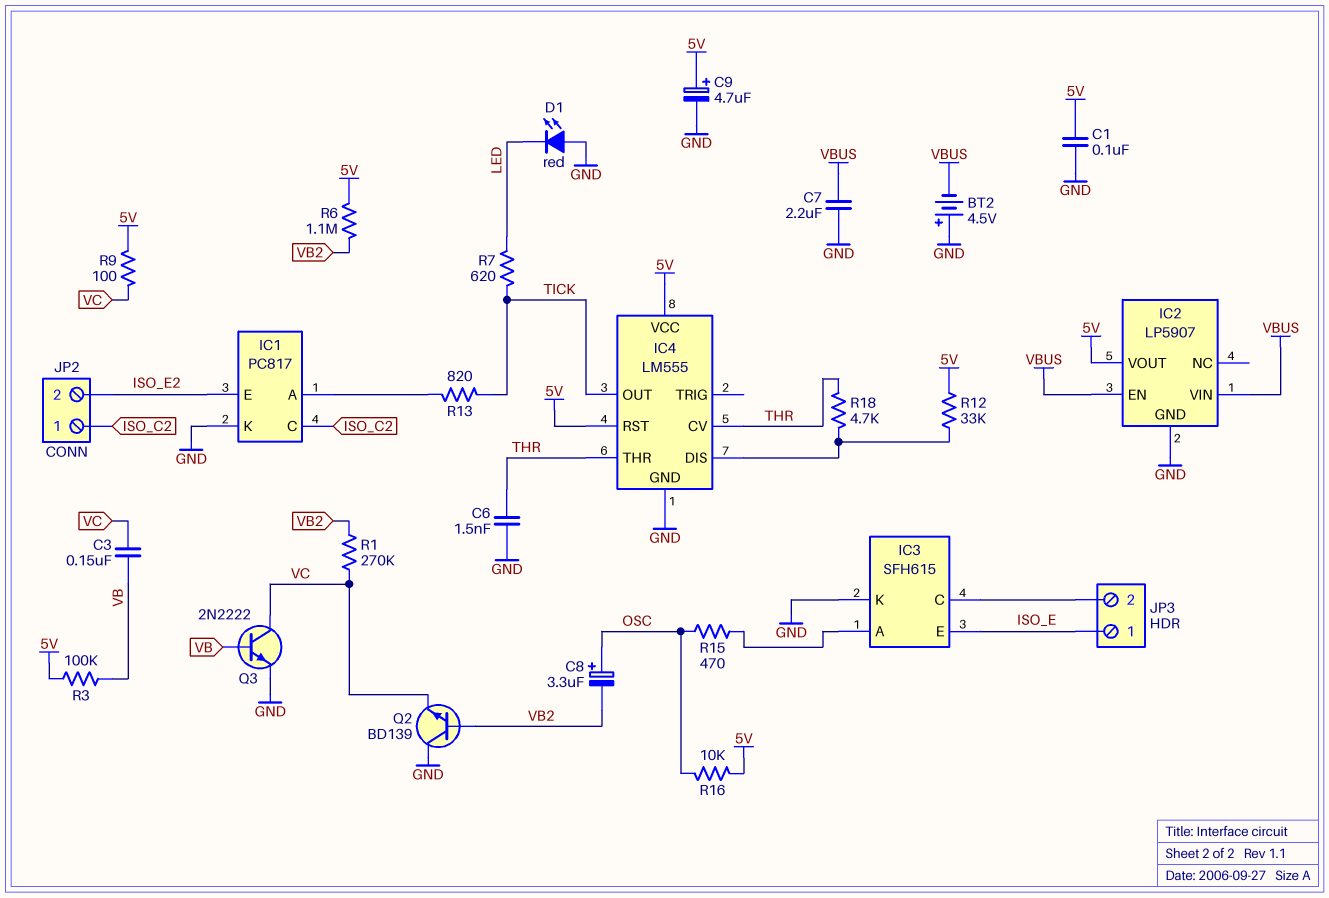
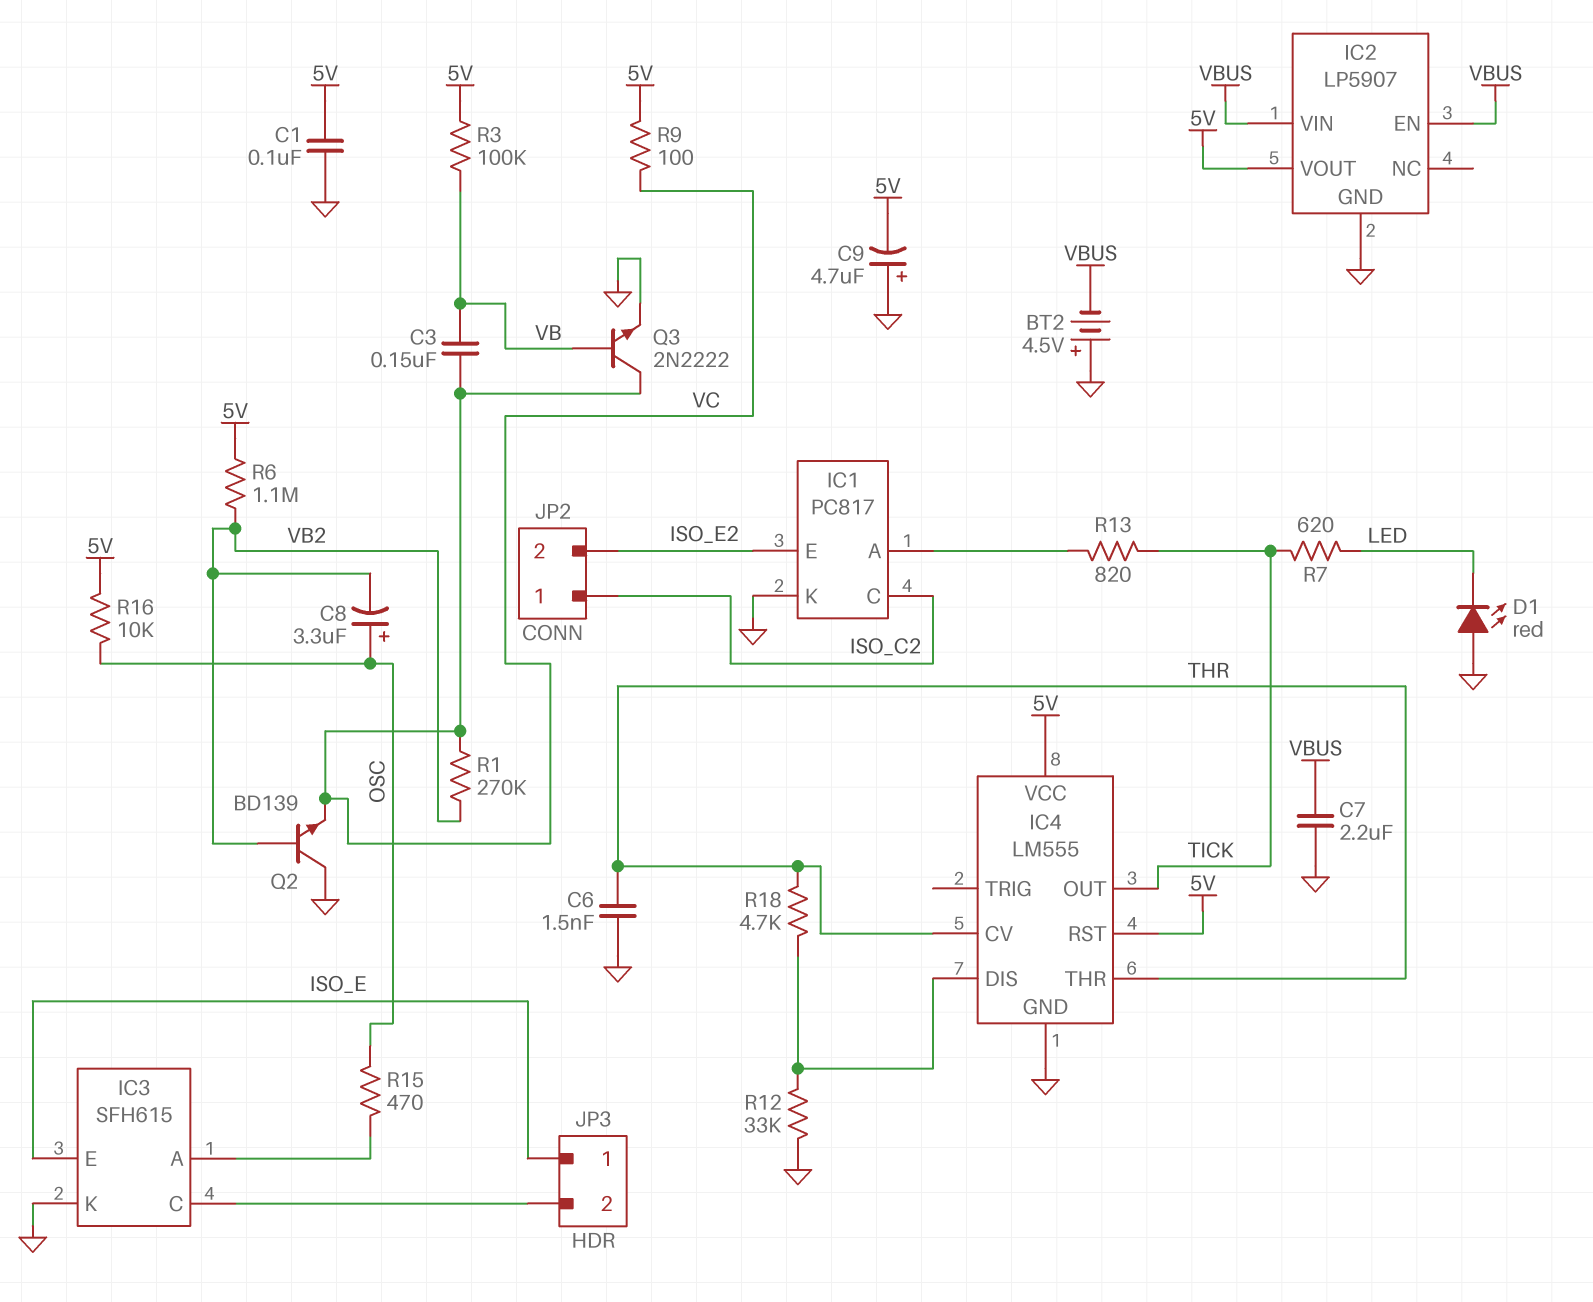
C9: 4.7uF (plus 5V, minus GND) -> 4.7uF (plus GND, minus 5V)
R12: 33k (5V, IC4/DIS) -> 33k (GND, IC4/DIS)

